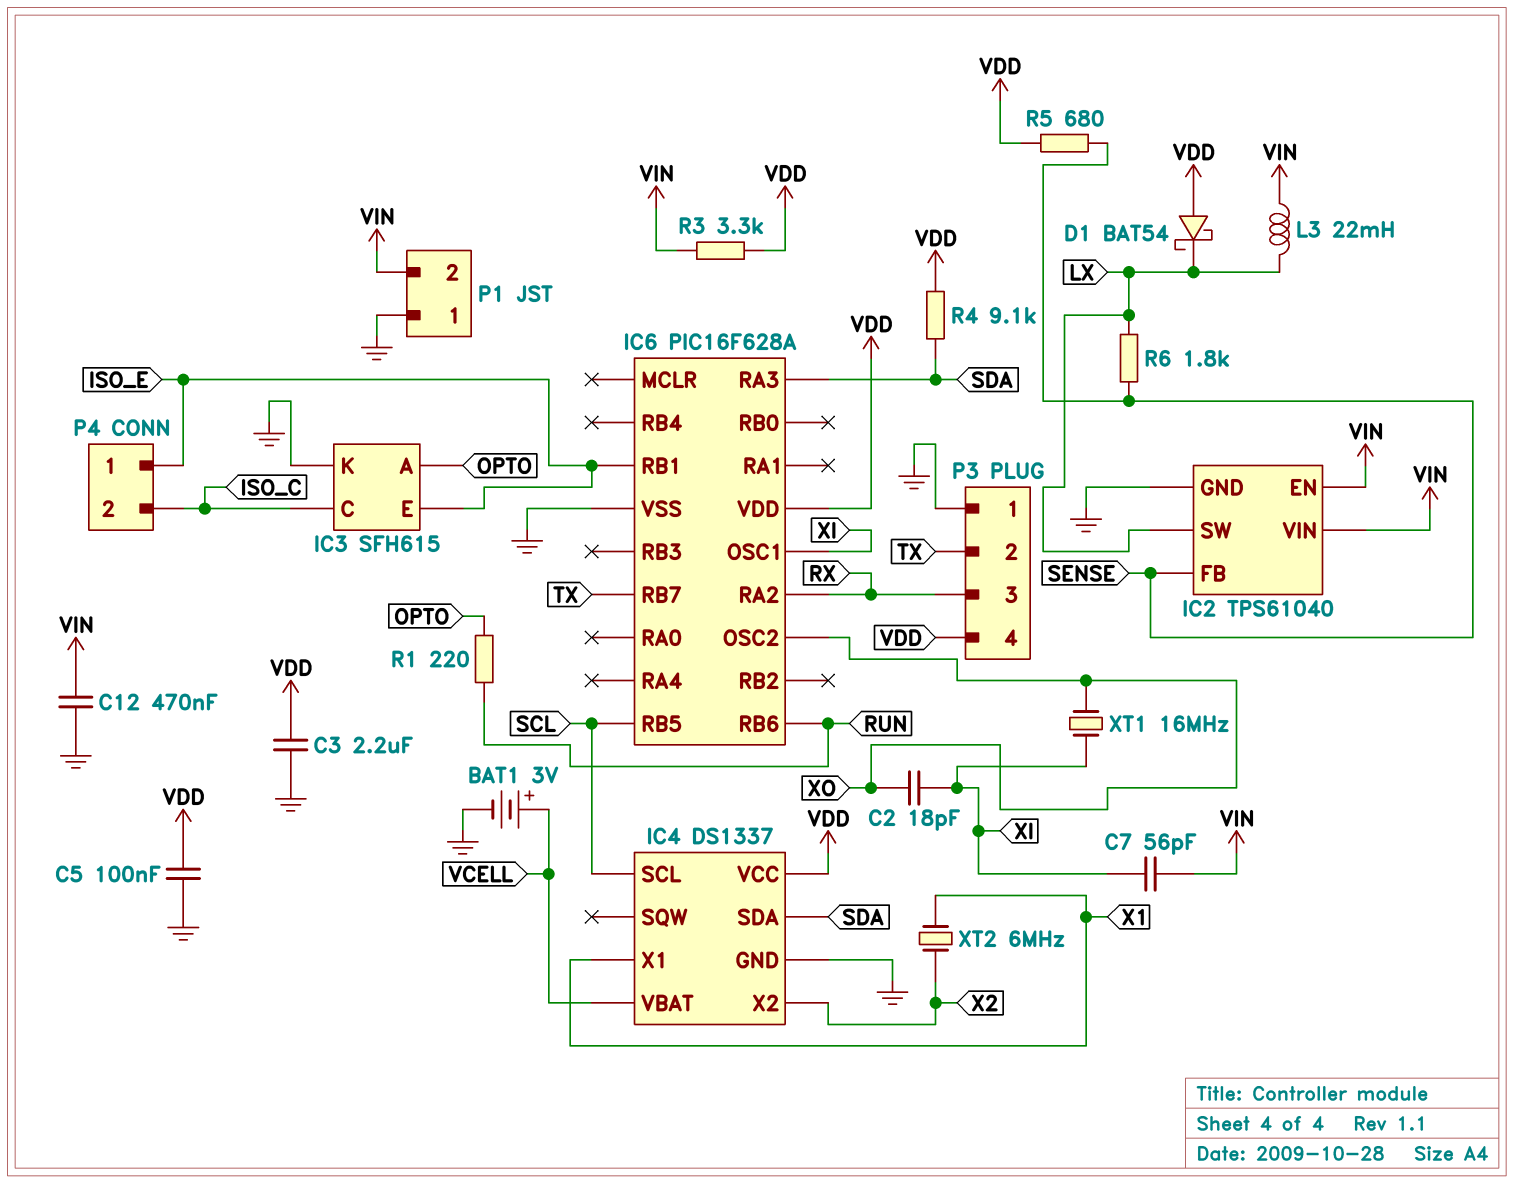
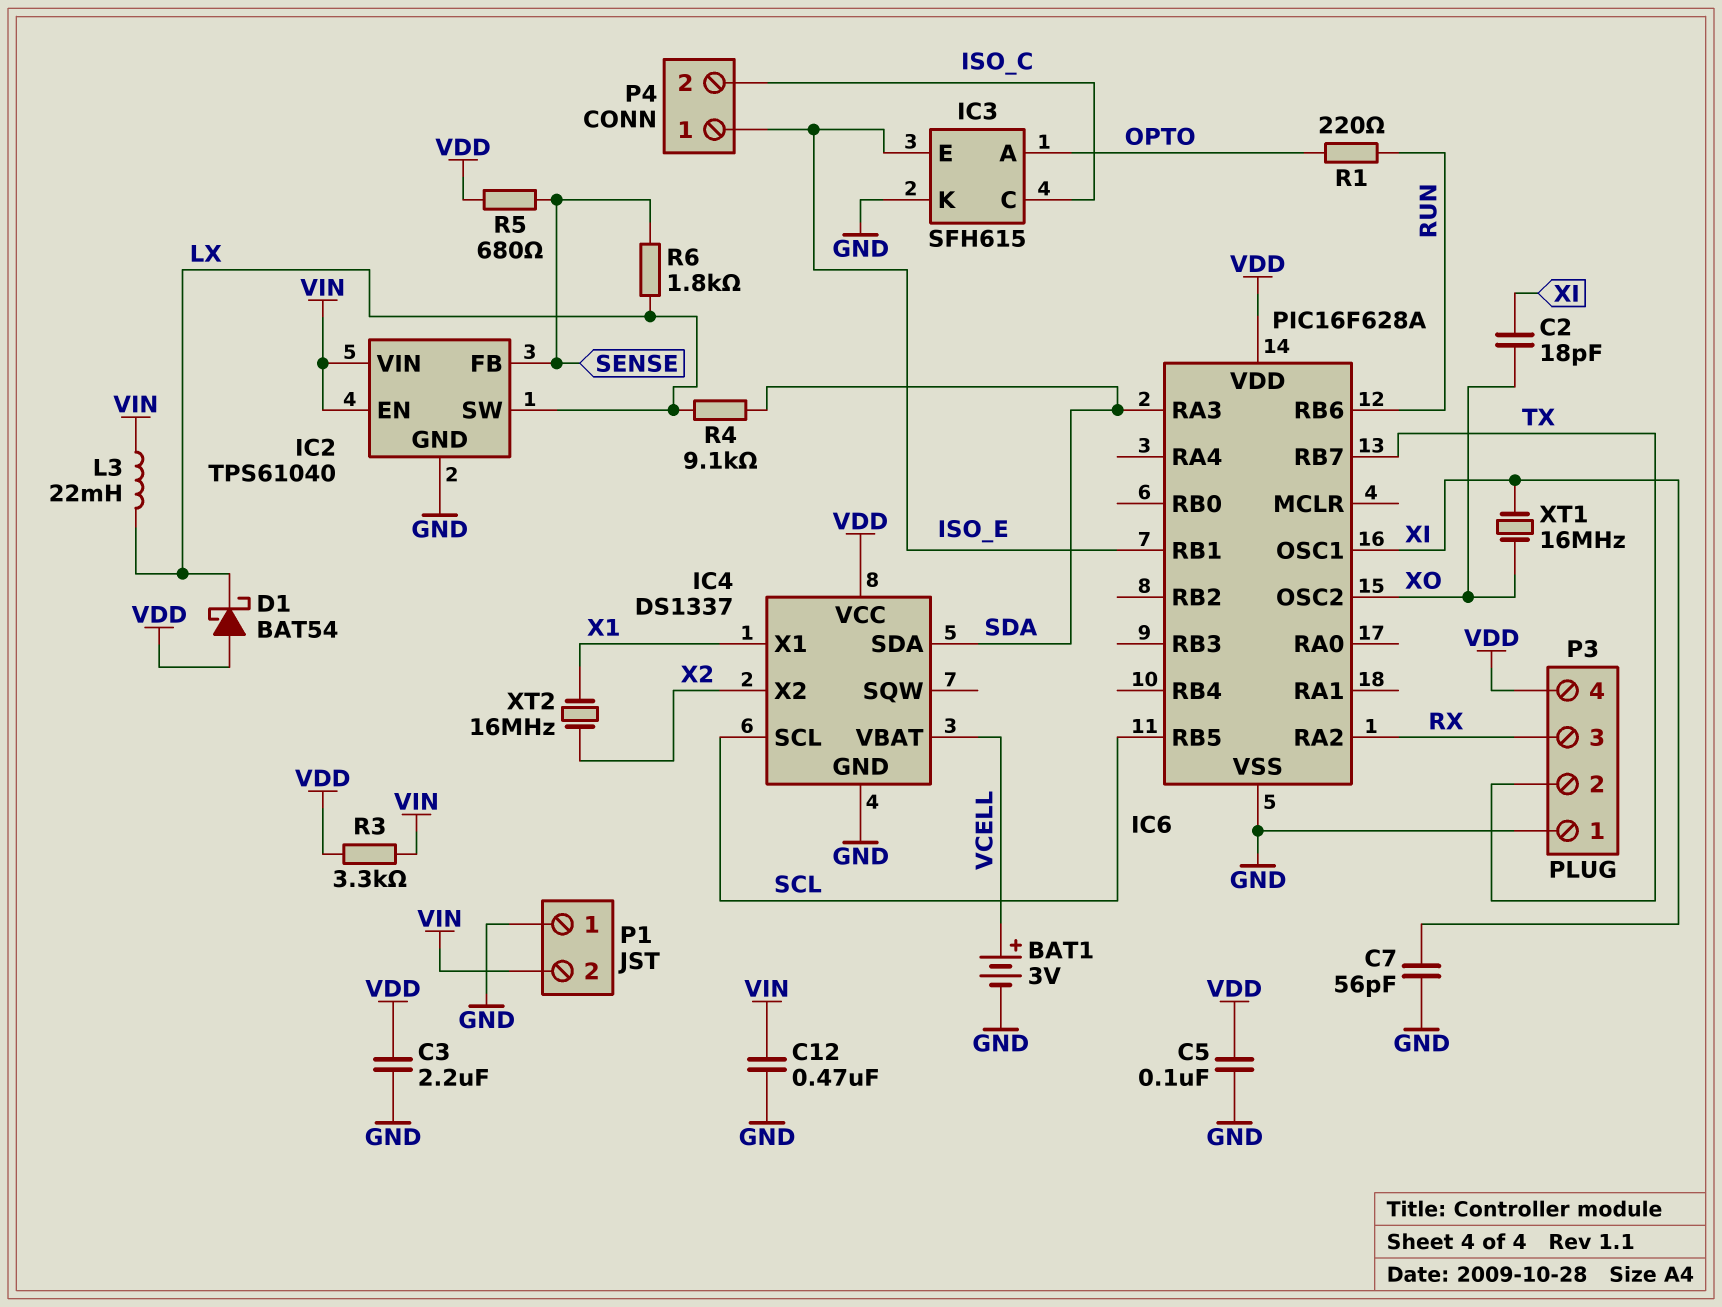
C7: 56pF (VIN, XI) -> 56pF (GND, XI)
R4: 9.1k (SDA, VDD) -> 9.1k (LX, SDA)
XT2: 6MHz (X1, X2) -> 16MHz (X1, X2)

